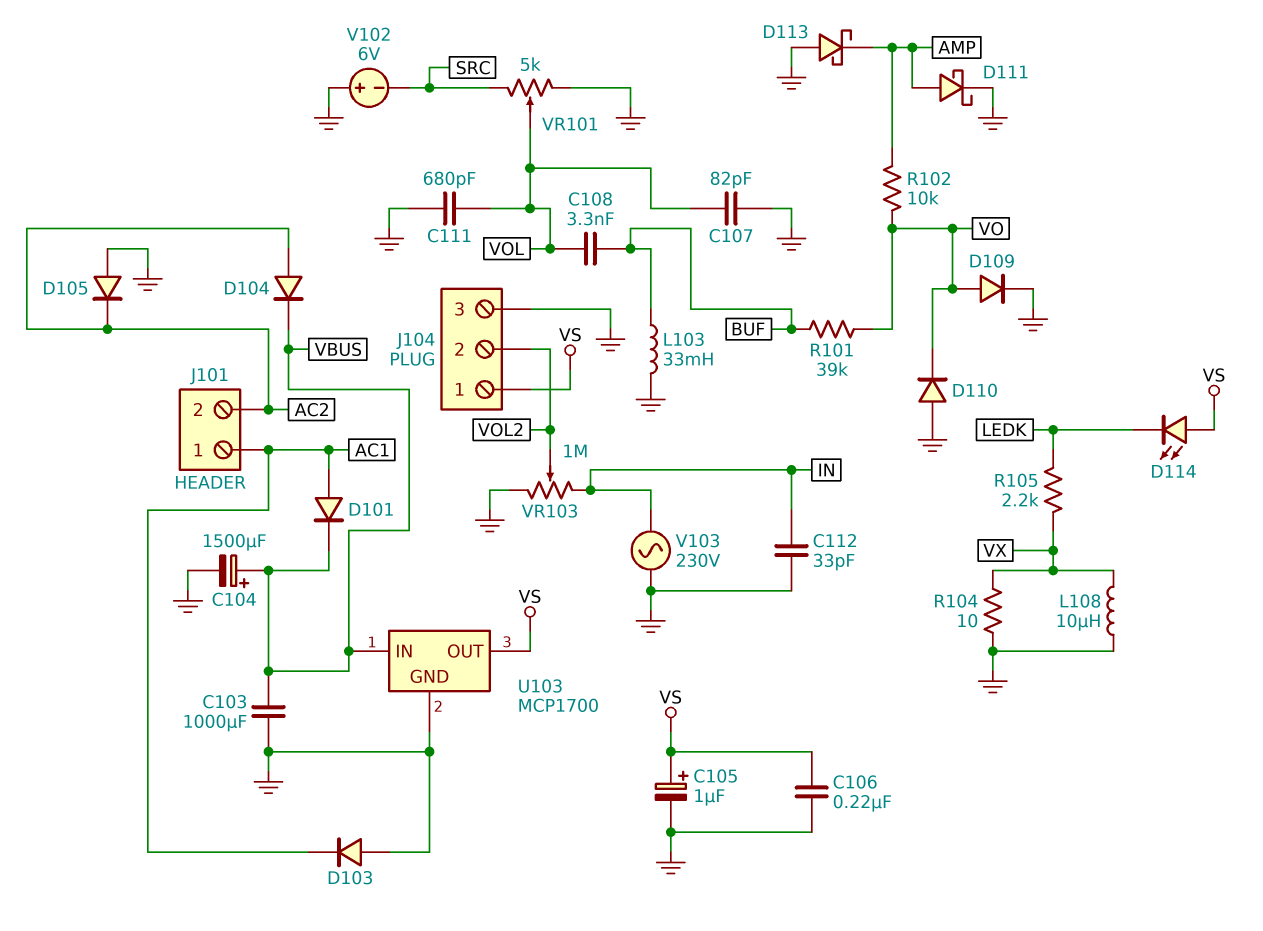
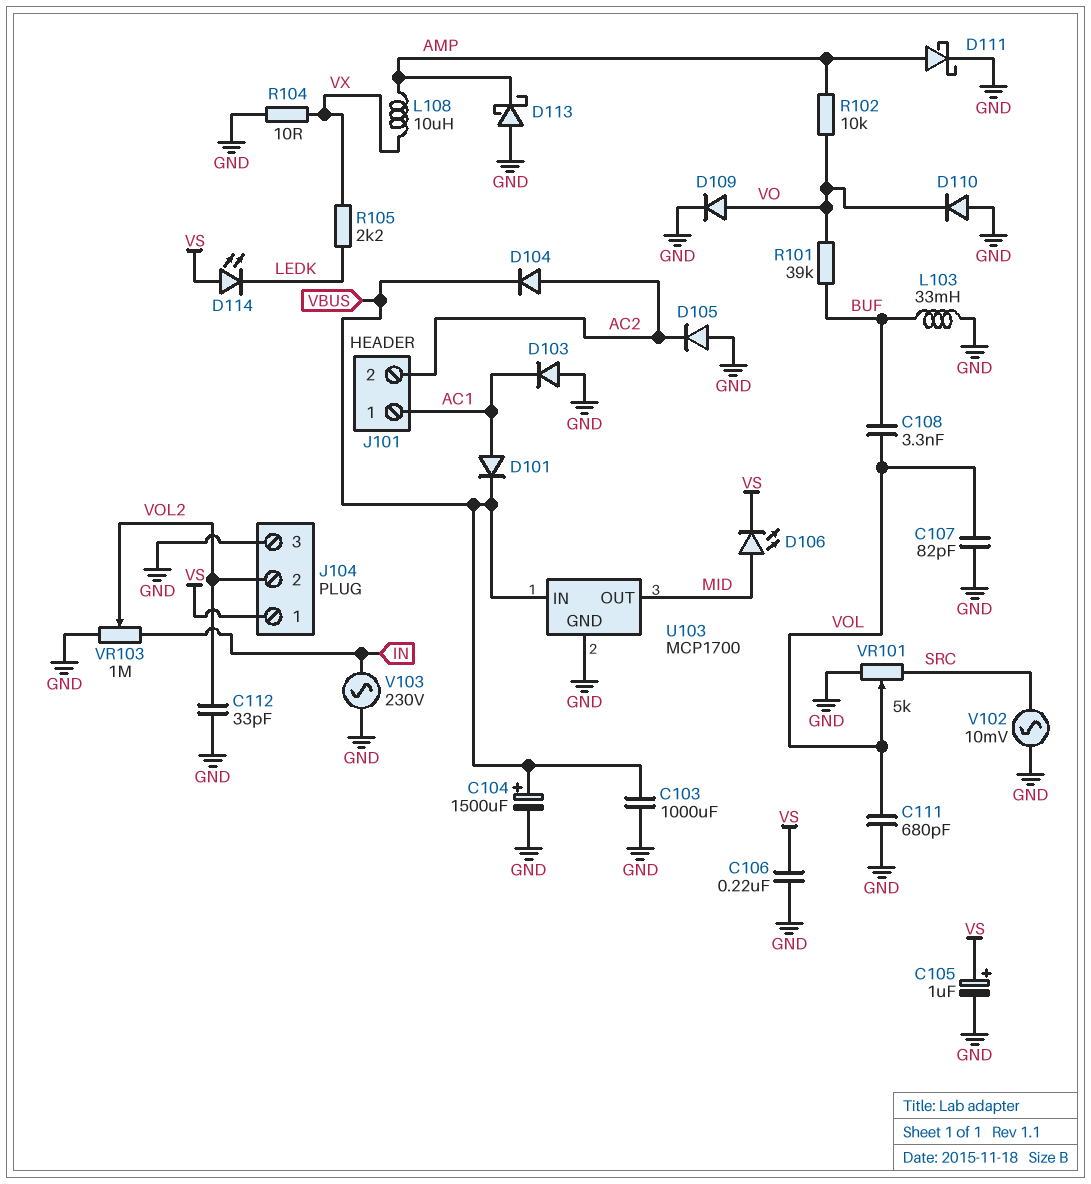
C112: 33pF (GND, IN) -> 33pF (GND, VOL2)
D106: none -> LED (A MID, K VS)
L108: 10uH (GND, VX) -> 10uH (AMP, VX)
U103 pin OUT: VS -> MID
V102: 6V (plus GND, minus SRC) -> AC 10mV (GND, SRC)

